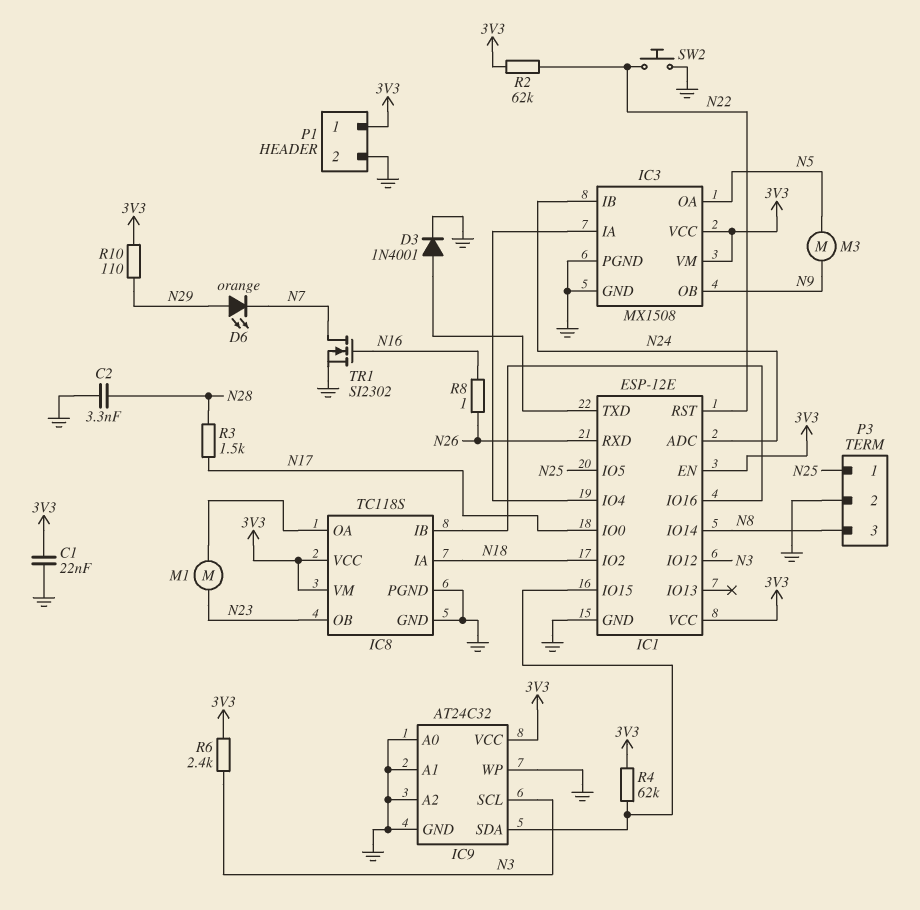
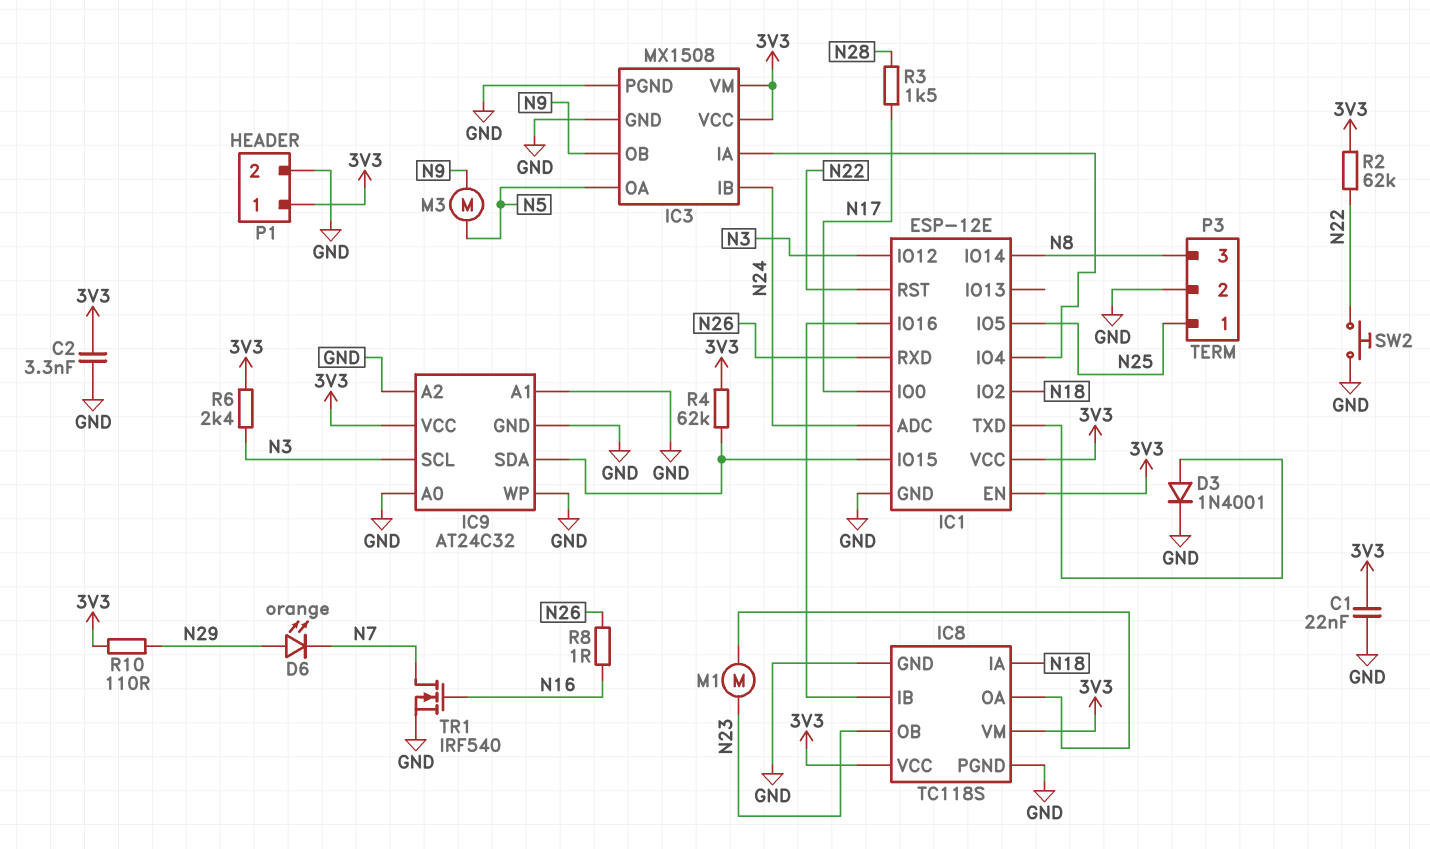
C2: 3.3nF (GND, N28) -> 3.3nF (3V3, GND)
TR1: NMOS SI2302 (G N16, D N7, S GND) -> NMOS IRF540 (G N16, D N7, S GND)

